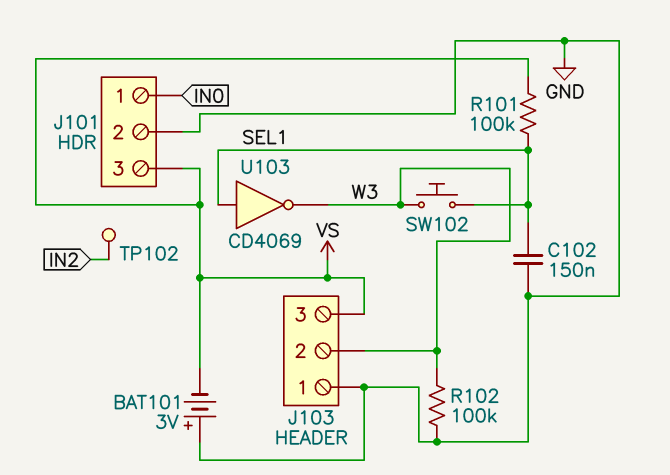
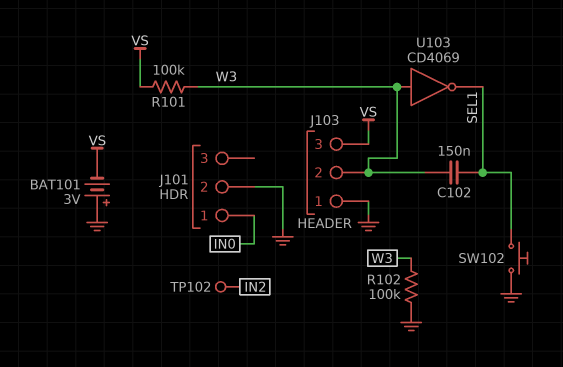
C102: 150nF (GND, SEL1) -> 150nF (SEL1, W3)
J101 pin 3: VS -> none
R101: 100k (SEL1, VS) -> 100k (VS, W3)
SW102: button (SEL1, W3) -> button (GND, SEL1)
U103: NOT CD4069 (in SEL1, out W3) -> NOT CD4069 (in W3, out SEL1)

